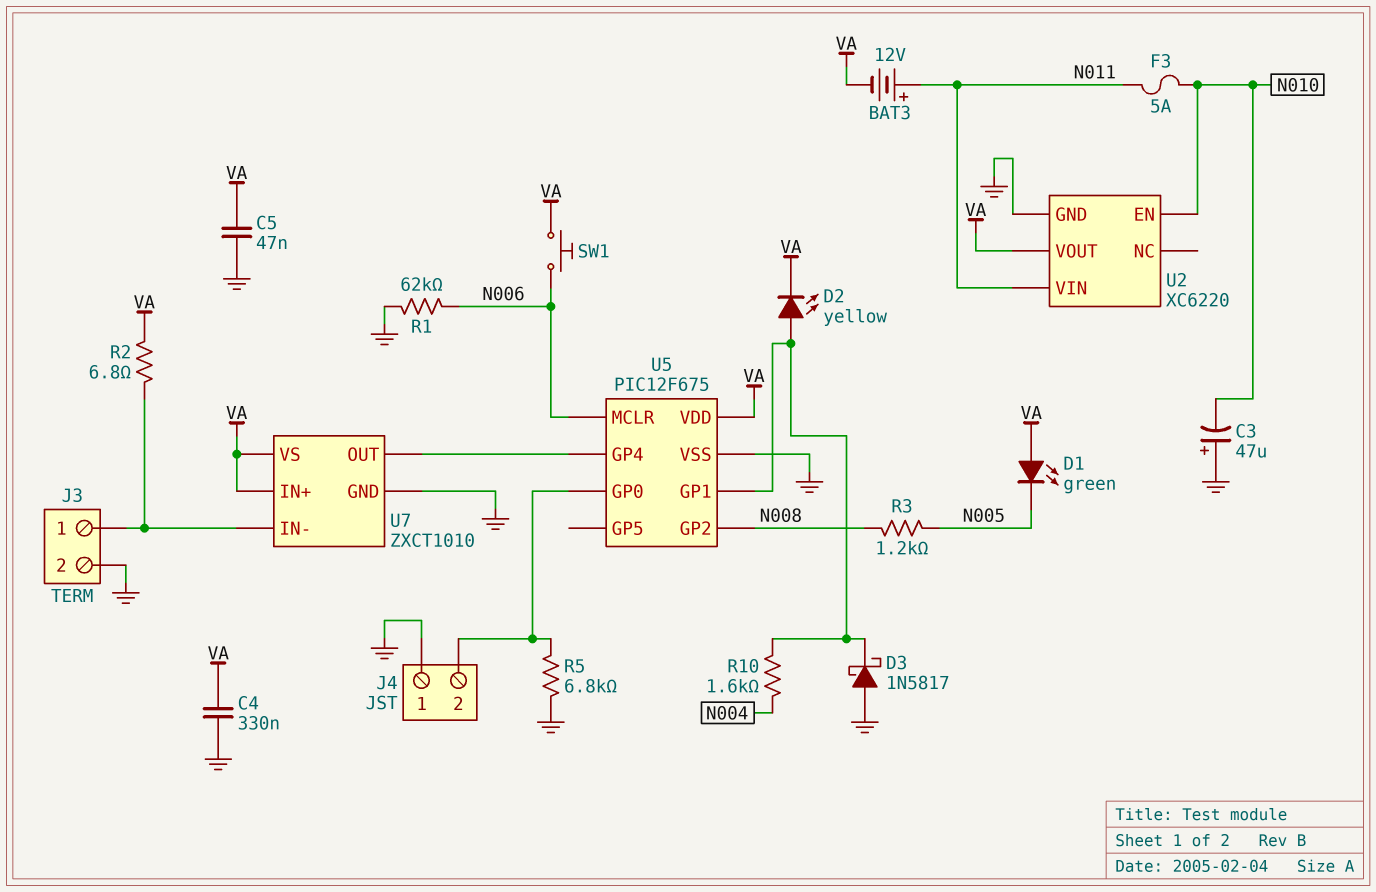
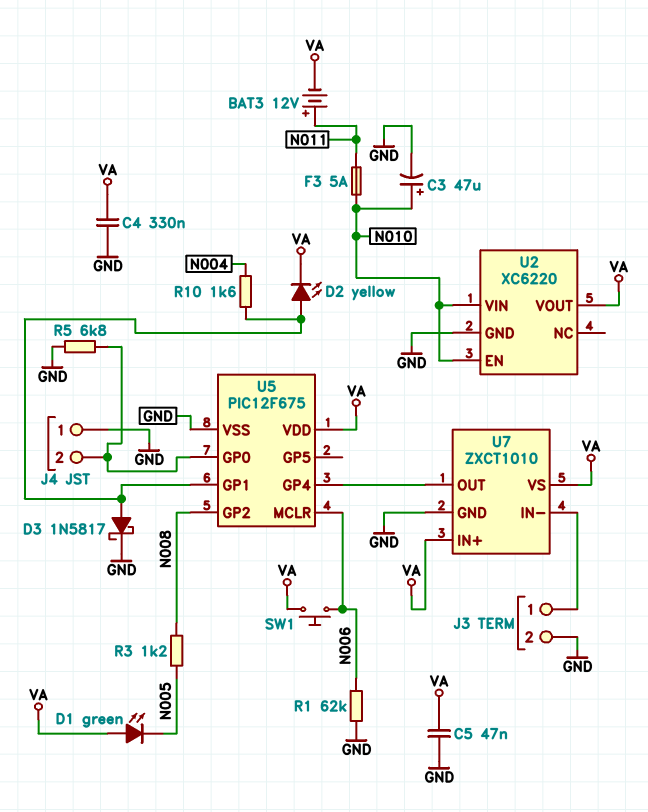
C3: 47uF (plus GND, minus N010) -> 47uF (plus N010, minus GND)
D3: schottky 1N5817 (A GND, K U5/GP1) -> schottky 1N5817 (A U5/GP1, K GND)
R2: 6.8 (J3/1, VA) -> none
U2 pin VIN: N011 -> N010

